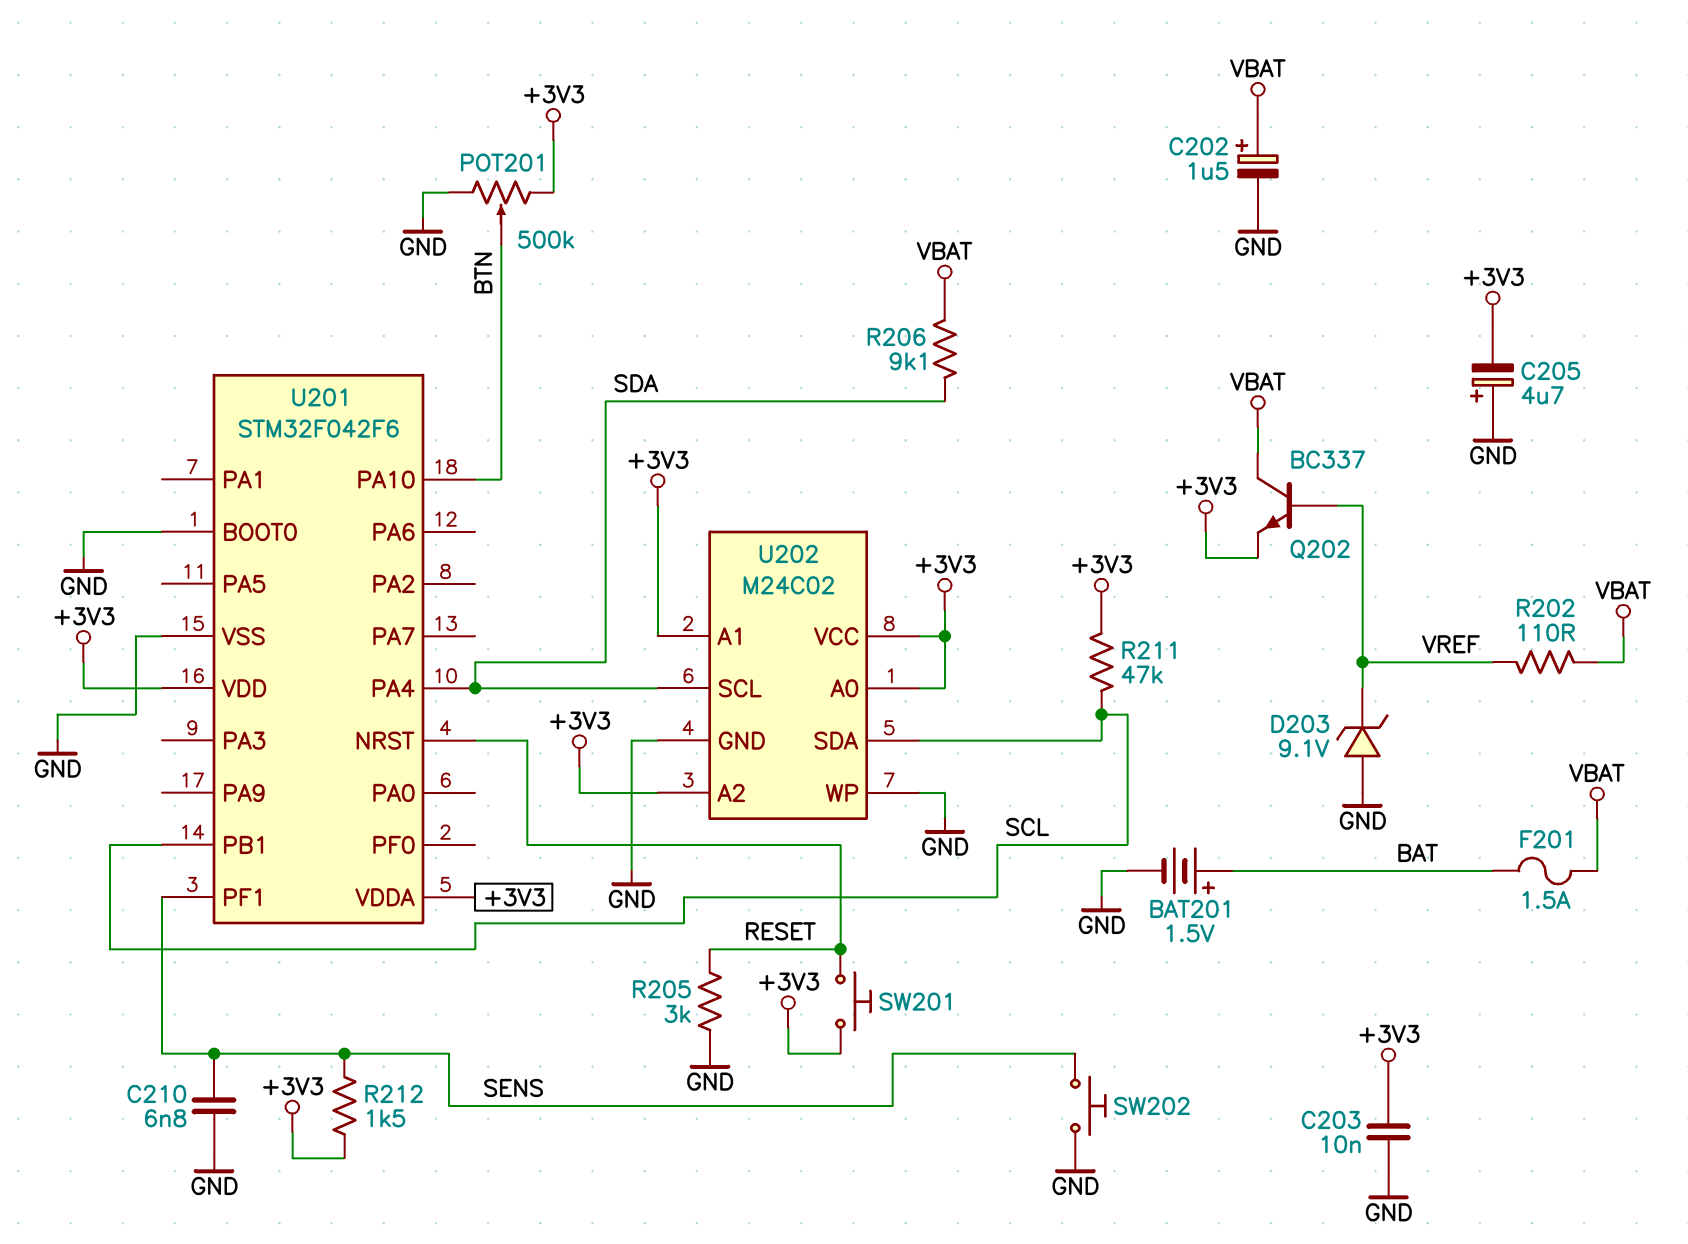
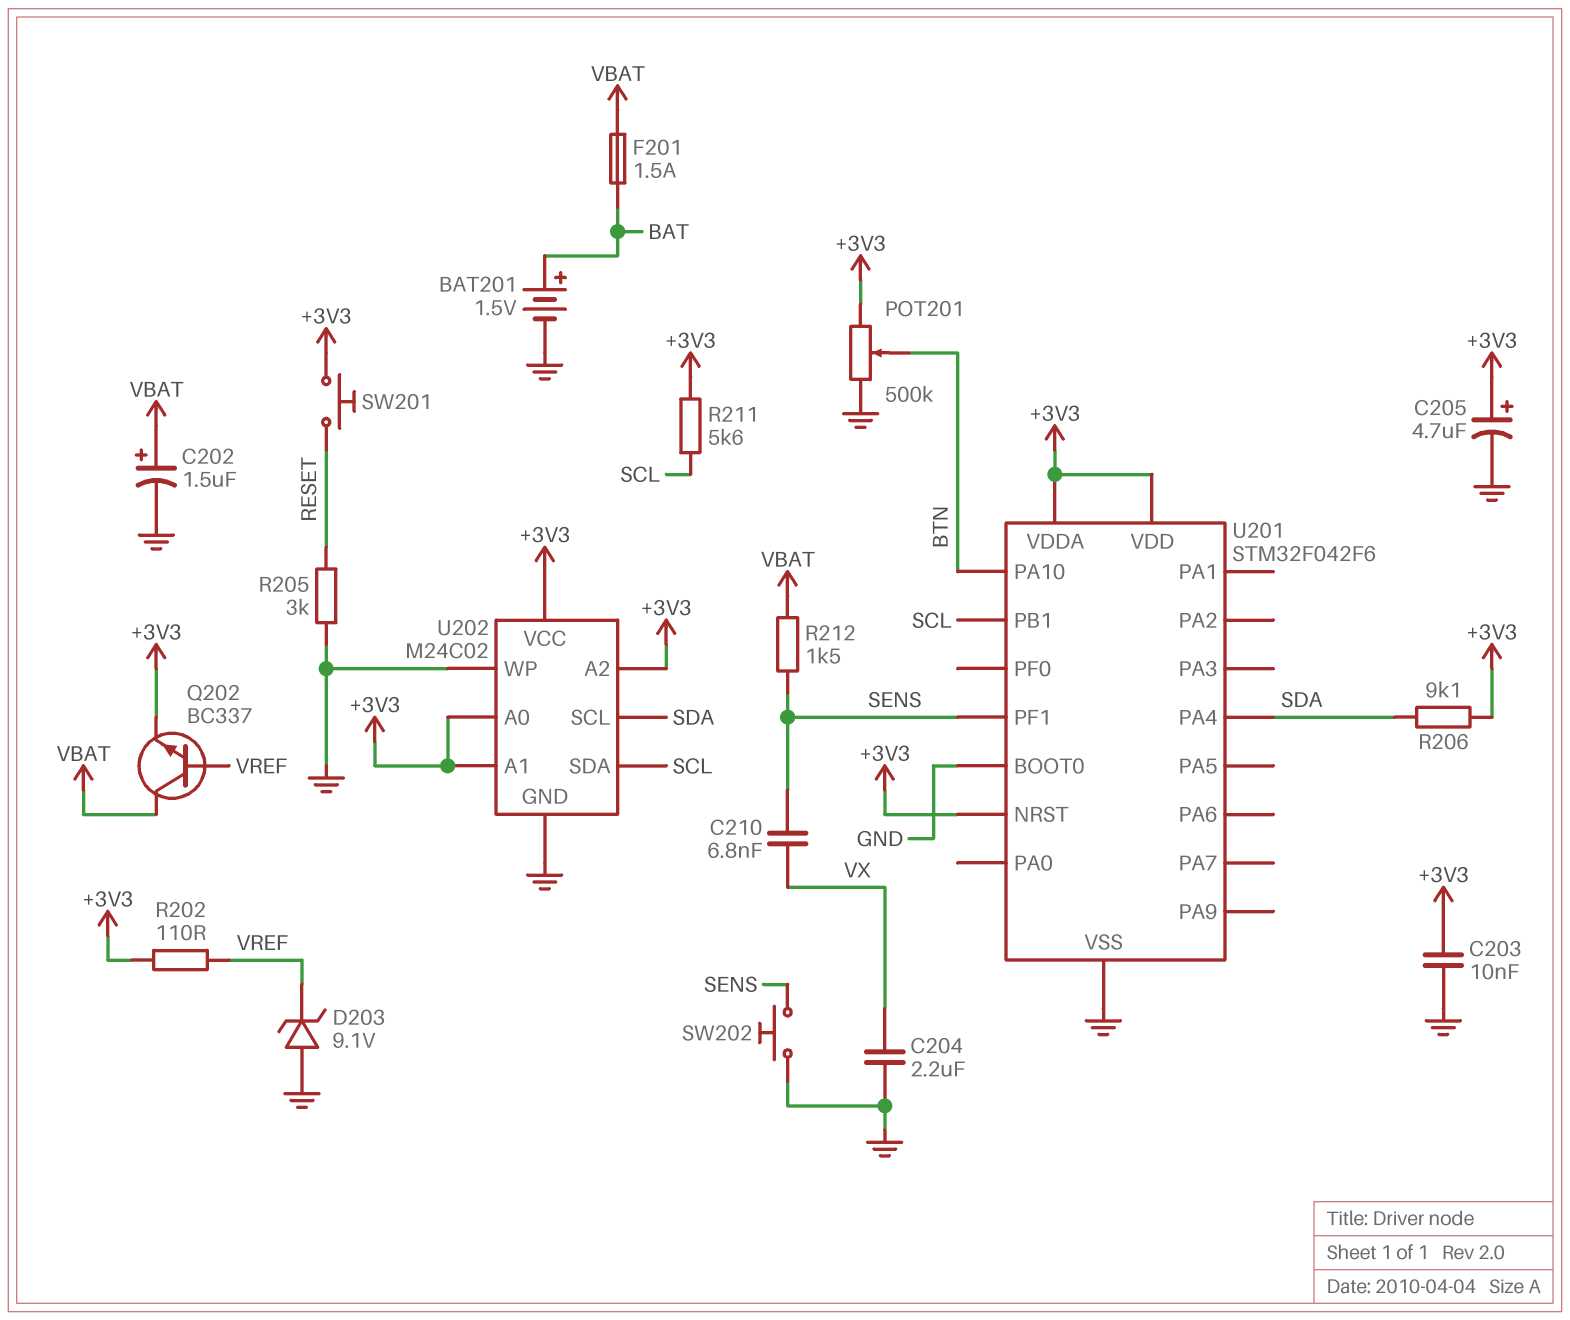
C204: none -> 2.2uF (GND, VX)
C205: 4.7uF (plus GND, minus +3V3) -> 4.7uF (plus +3V3, minus GND)
C210: 6.8nF (GND, SENS) -> 6.8nF (SENS, VX)
R202: 110 (VBAT, VREF) -> 110 (+3V3, VREF)
R206: 9.1k (SDA, VBAT) -> 9.1k (+3V3, SDA)
R211: 47k (+3V3, SCL) -> 5.6k (+3V3, SCL)
R212: 1.5k (+3V3, SENS) -> 1.5k (SENS, VBAT)
U201 pin NRST: RESET -> +3V3

